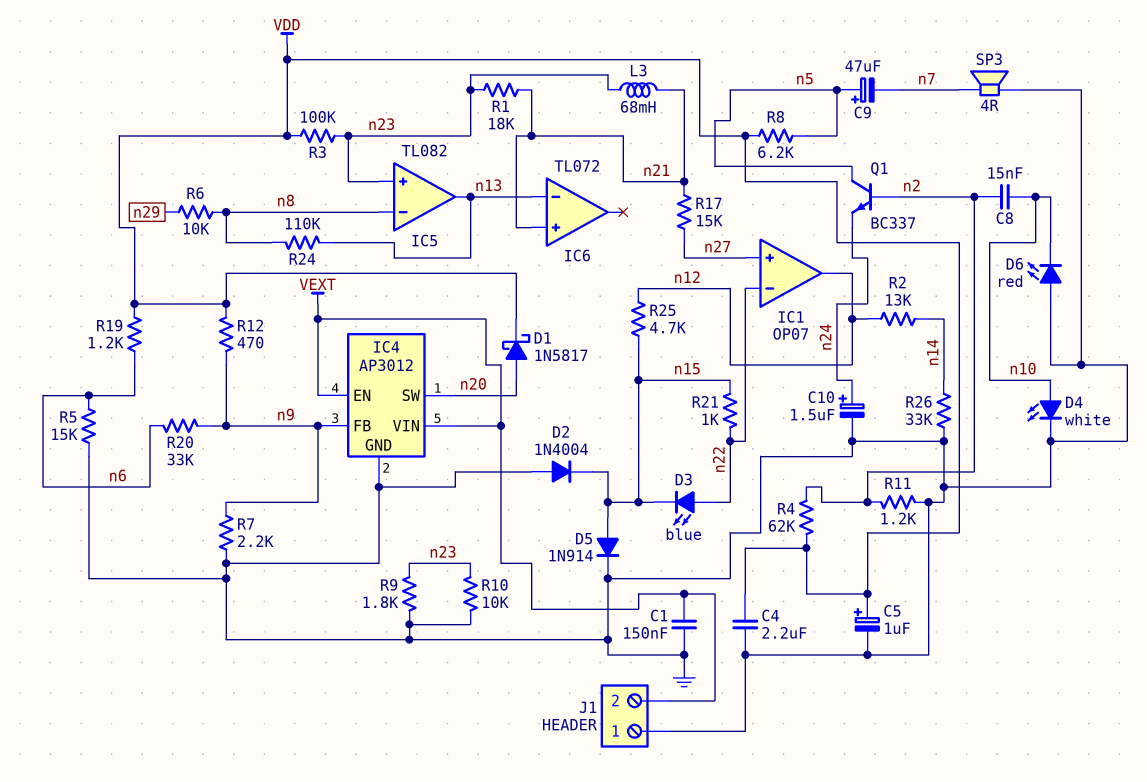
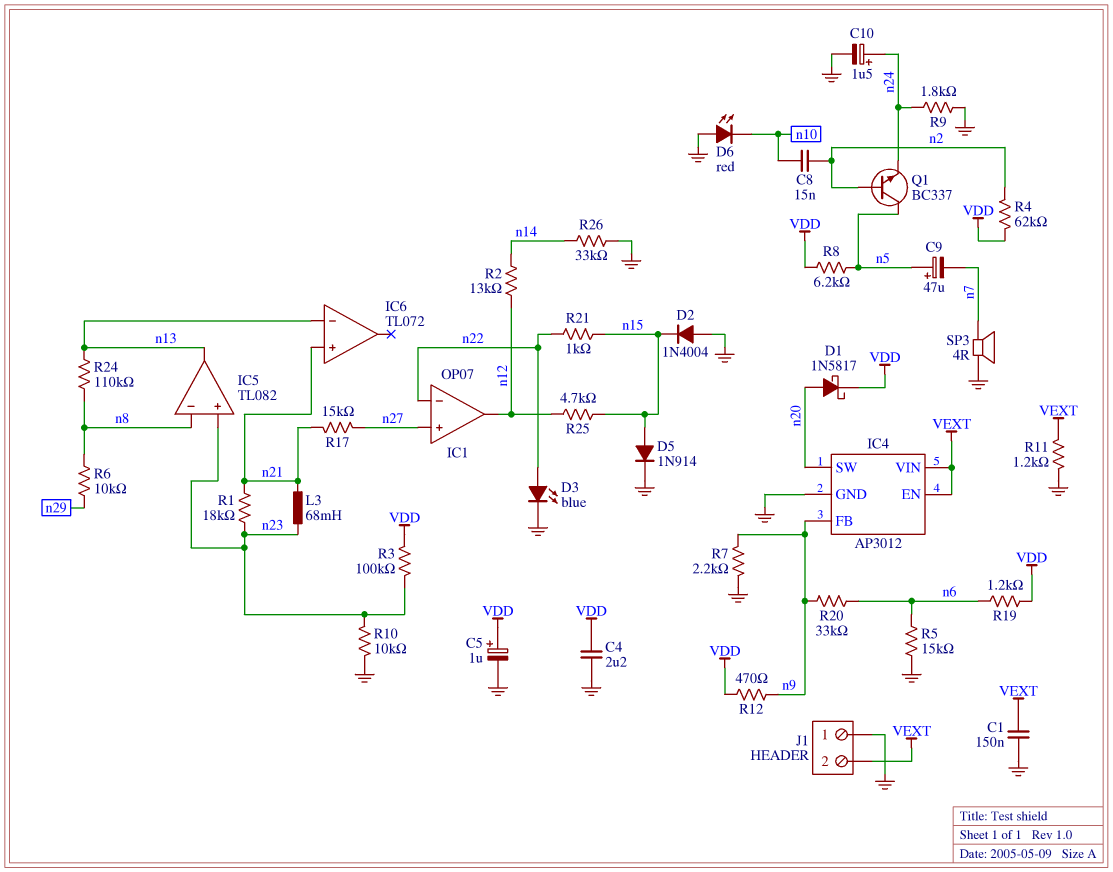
D3: LED blue (A n22, K n15) -> LED blue (A n22, K GND)
D4: LED white (A n10, K GND) -> none
R9: 1.8k (GND, n23) -> 1.8k (GND, n24)
R11: 1.2k (GND, n2) -> 1.2k (GND, VEXT)

